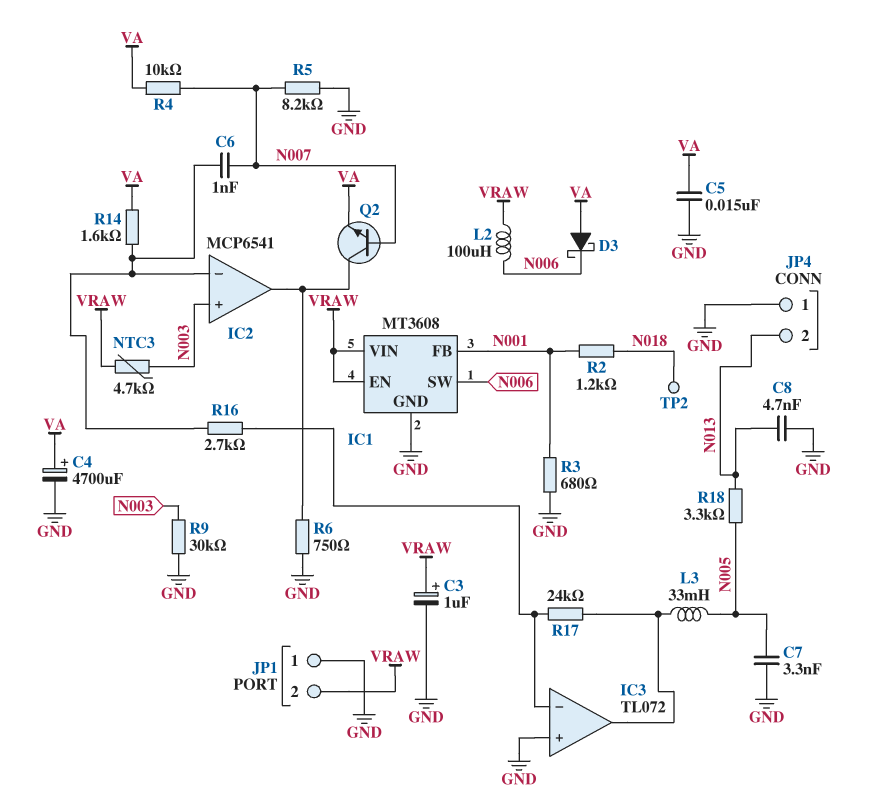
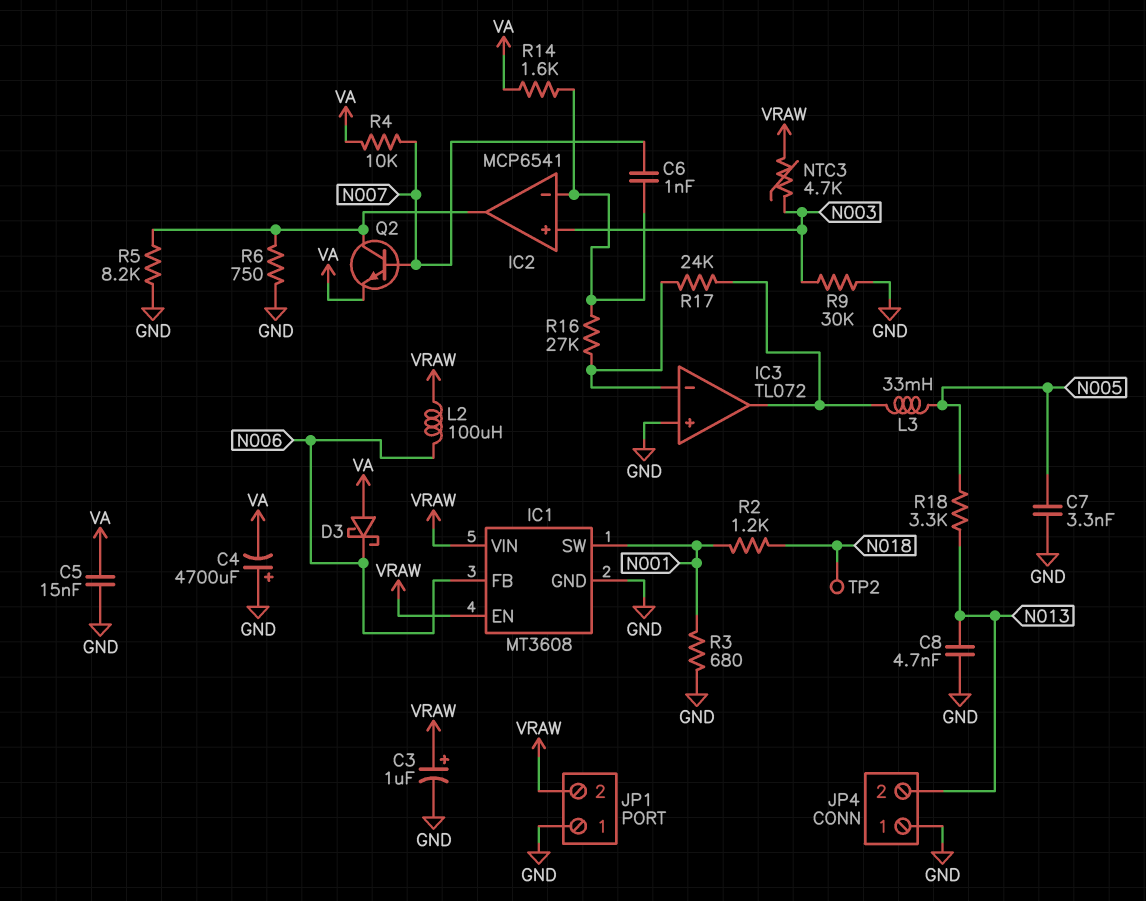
C4: 4700uF (plus VA, minus GND) -> 4700uF (plus GND, minus VA)
IC1 pin FB: N001 -> N006
IC1 pin SW: N006 -> N001
R5: 8.2k (GND, N007) -> 8.2k (GND, IC2/out)
R16: 2.7k (IC2/in-, IC3/in-) -> 27k (IC2/in-, IC3/in-)

